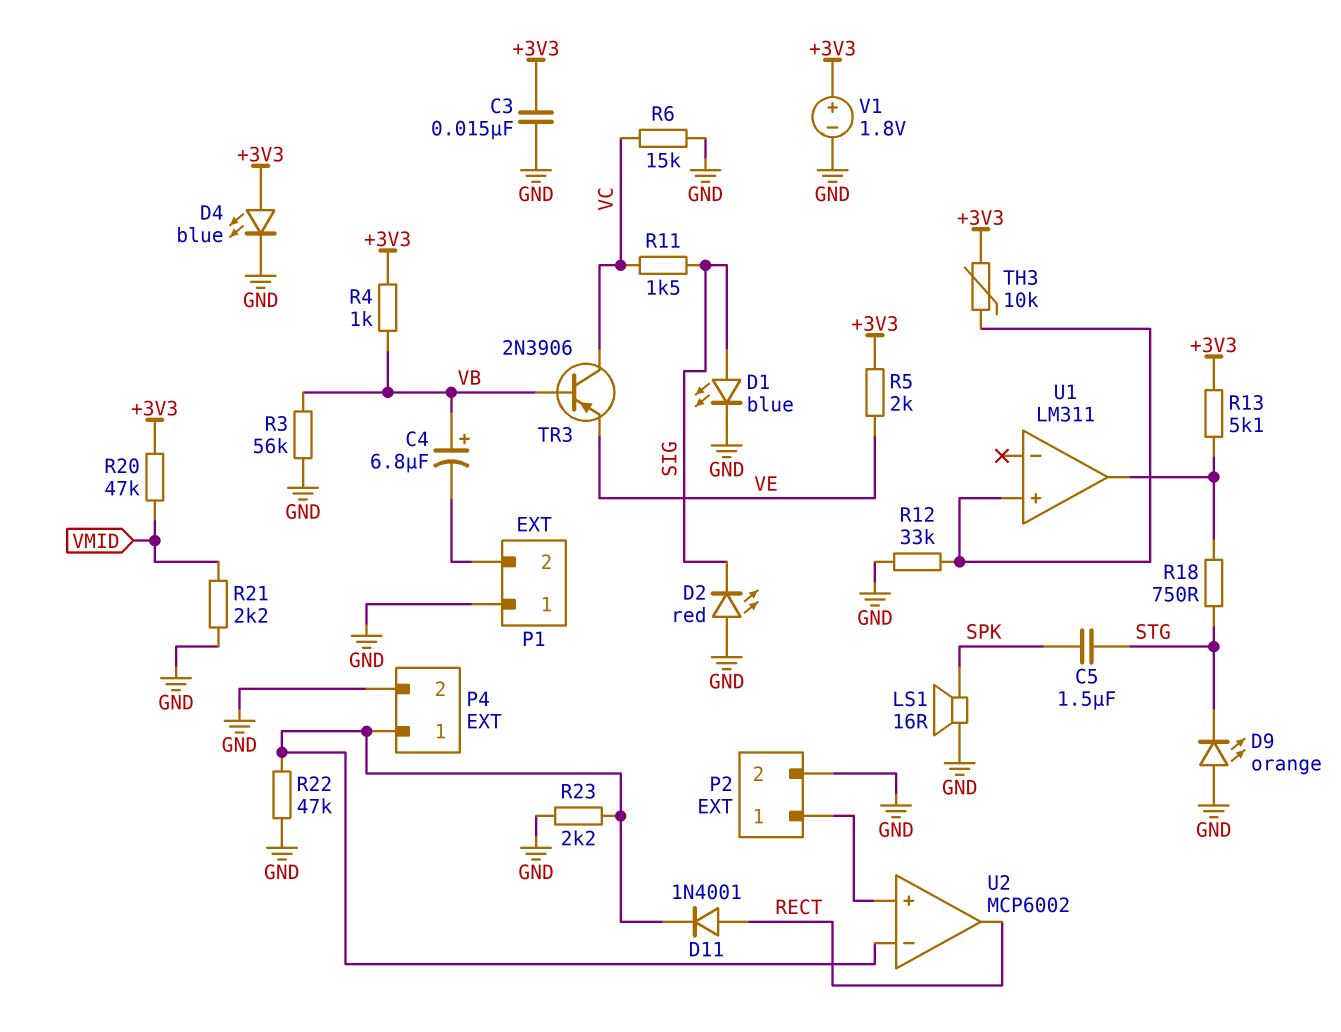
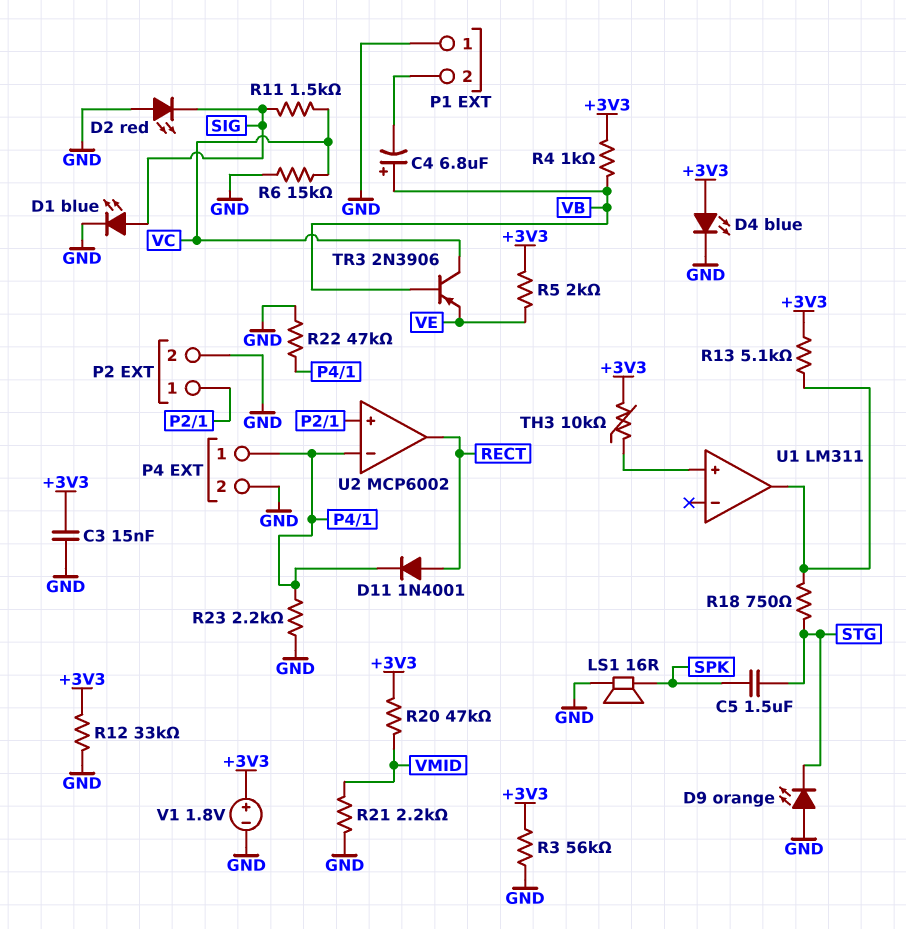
R3: 56k (GND, VB) -> 56k (+3V3, GND)
R12: 33k (GND, U1/in+) -> 33k (+3V3, GND)

